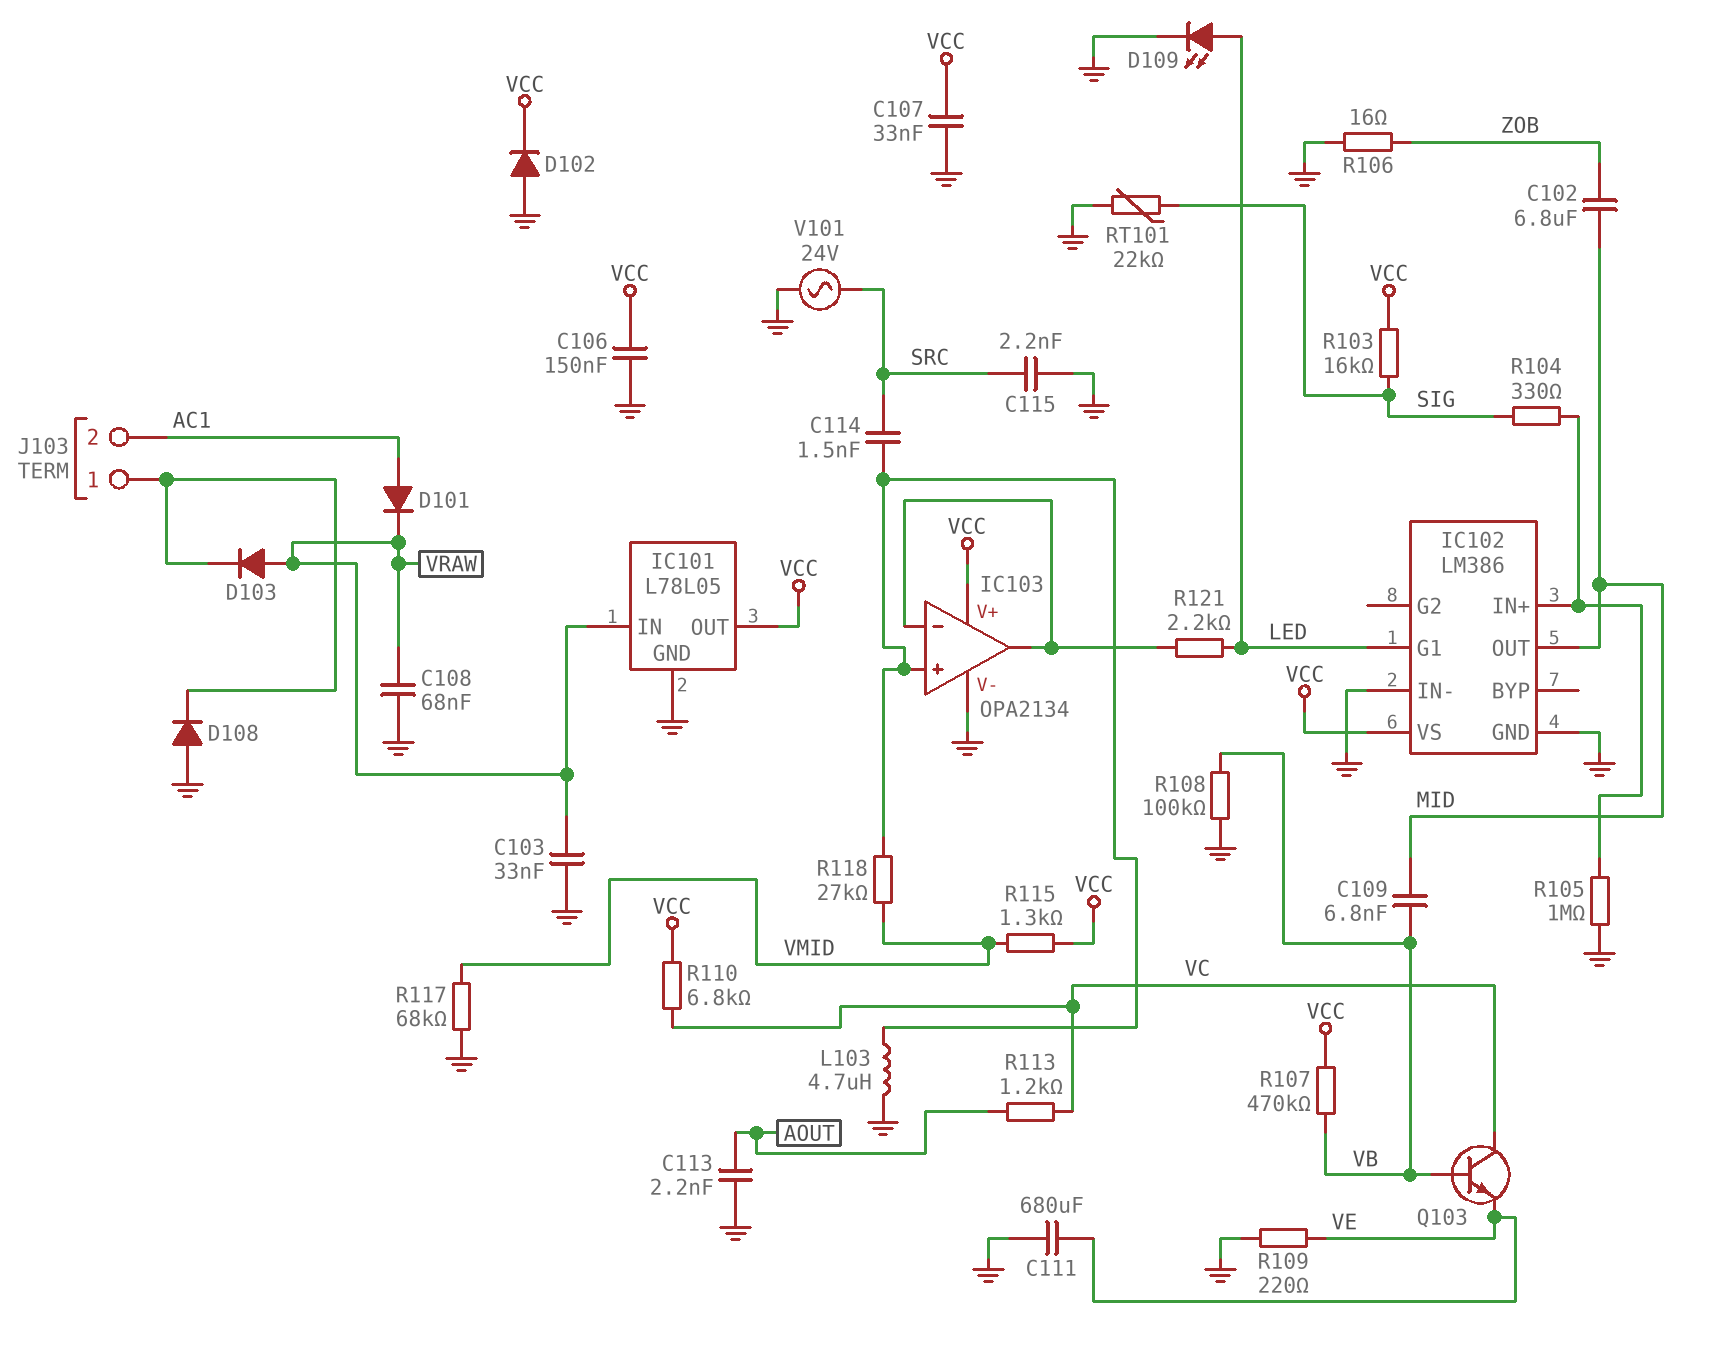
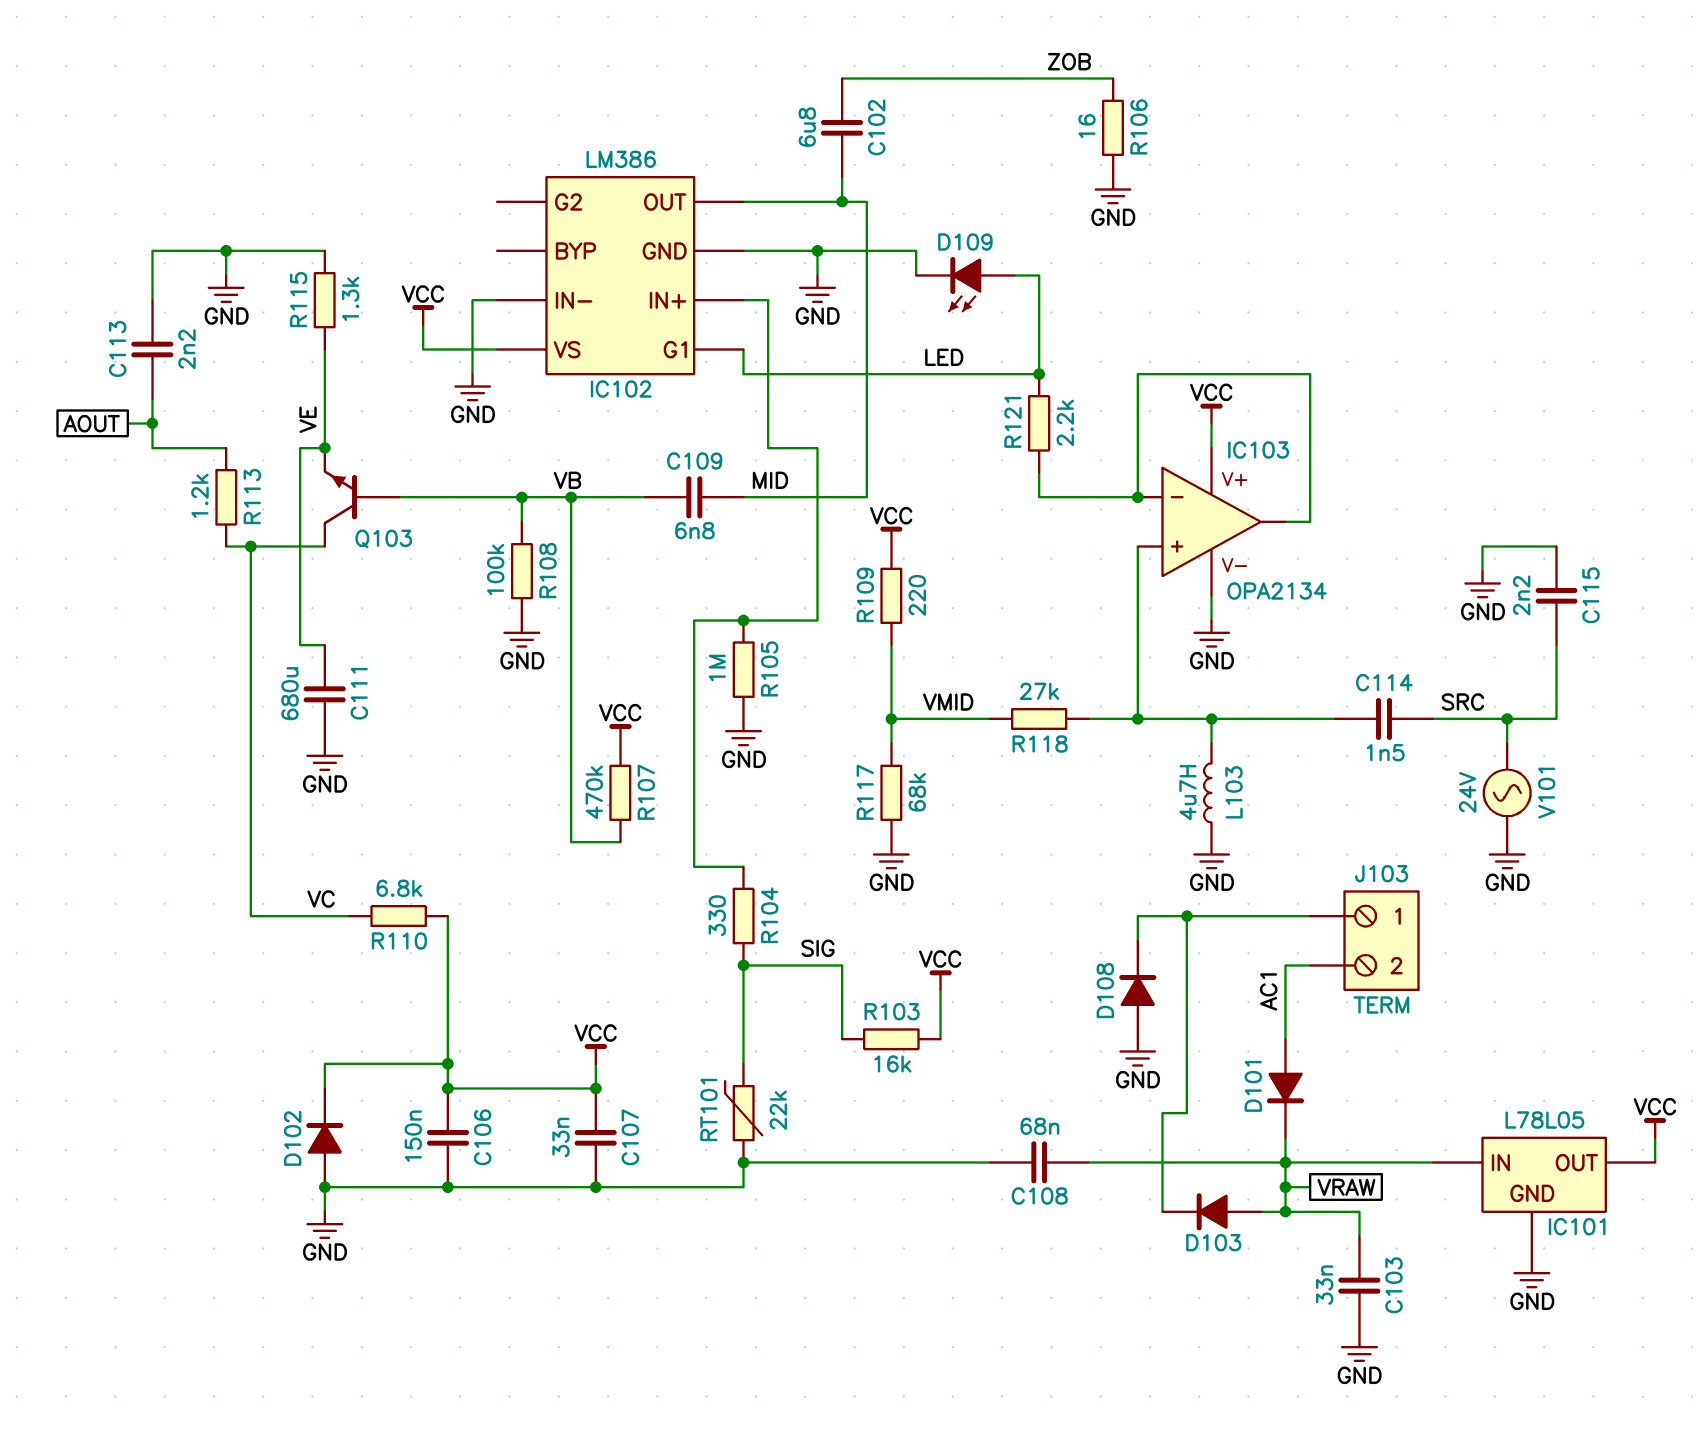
R109: 220 (GND, VE) -> 220 (VCC, VMID)
R115: 1.3k (VCC, VMID) -> 1.3k (GND, VE)

